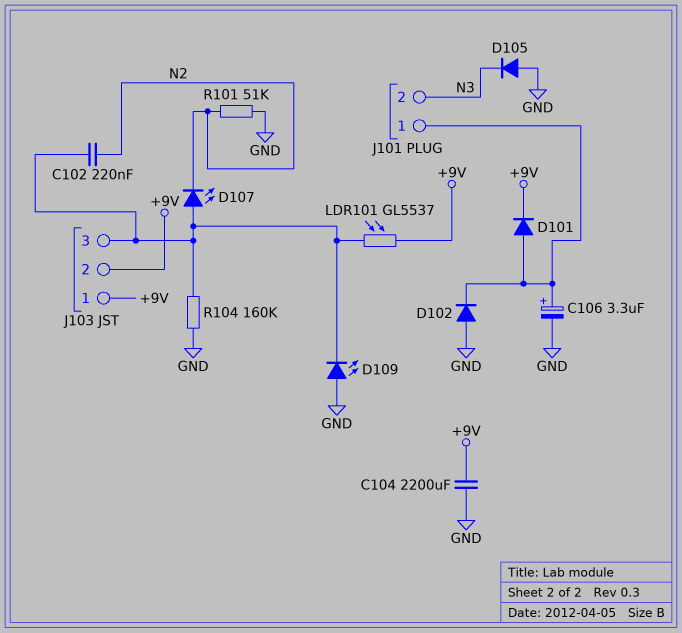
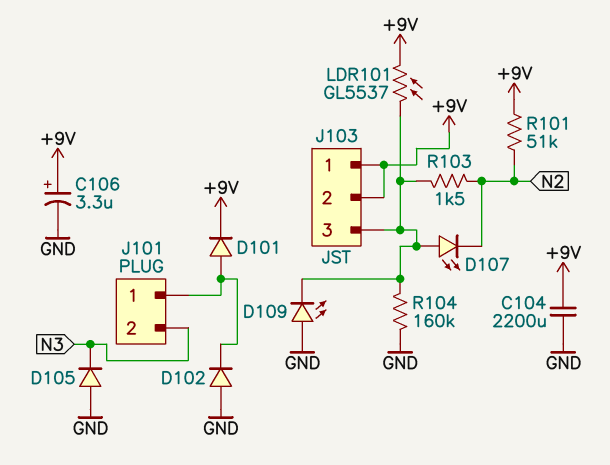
C102: 220nF (J103/3, N2) -> none
C106: 3.3uF (plus J101/1, minus GND) -> 3.3uF (plus +9V, minus GND)
R101: 51k (GND, N2) -> 51k (+9V, N2)
R103: none -> 1.5k (J103/3, N2)

